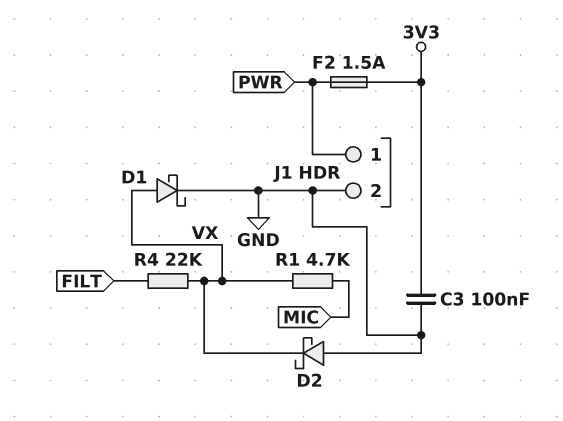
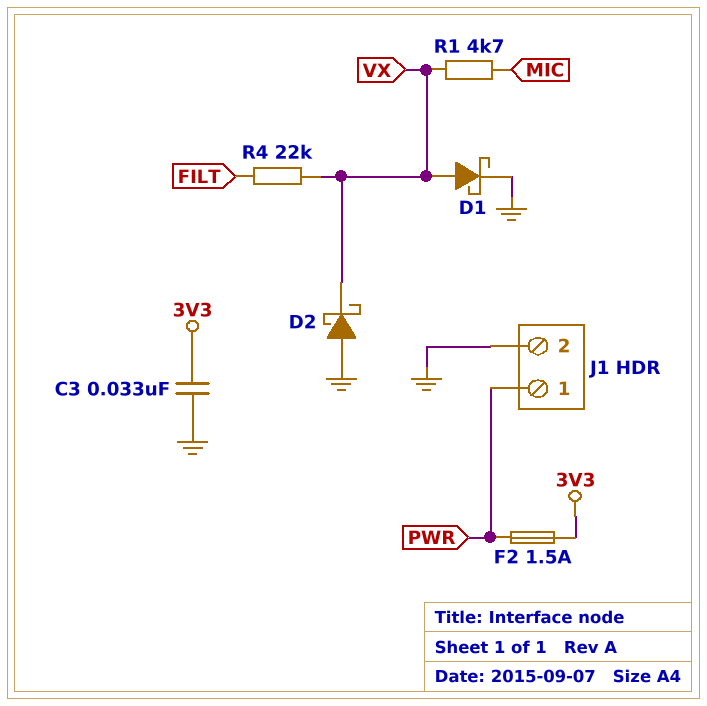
C3: 100nF (3V3, GND) -> 33nF (3V3, GND)

